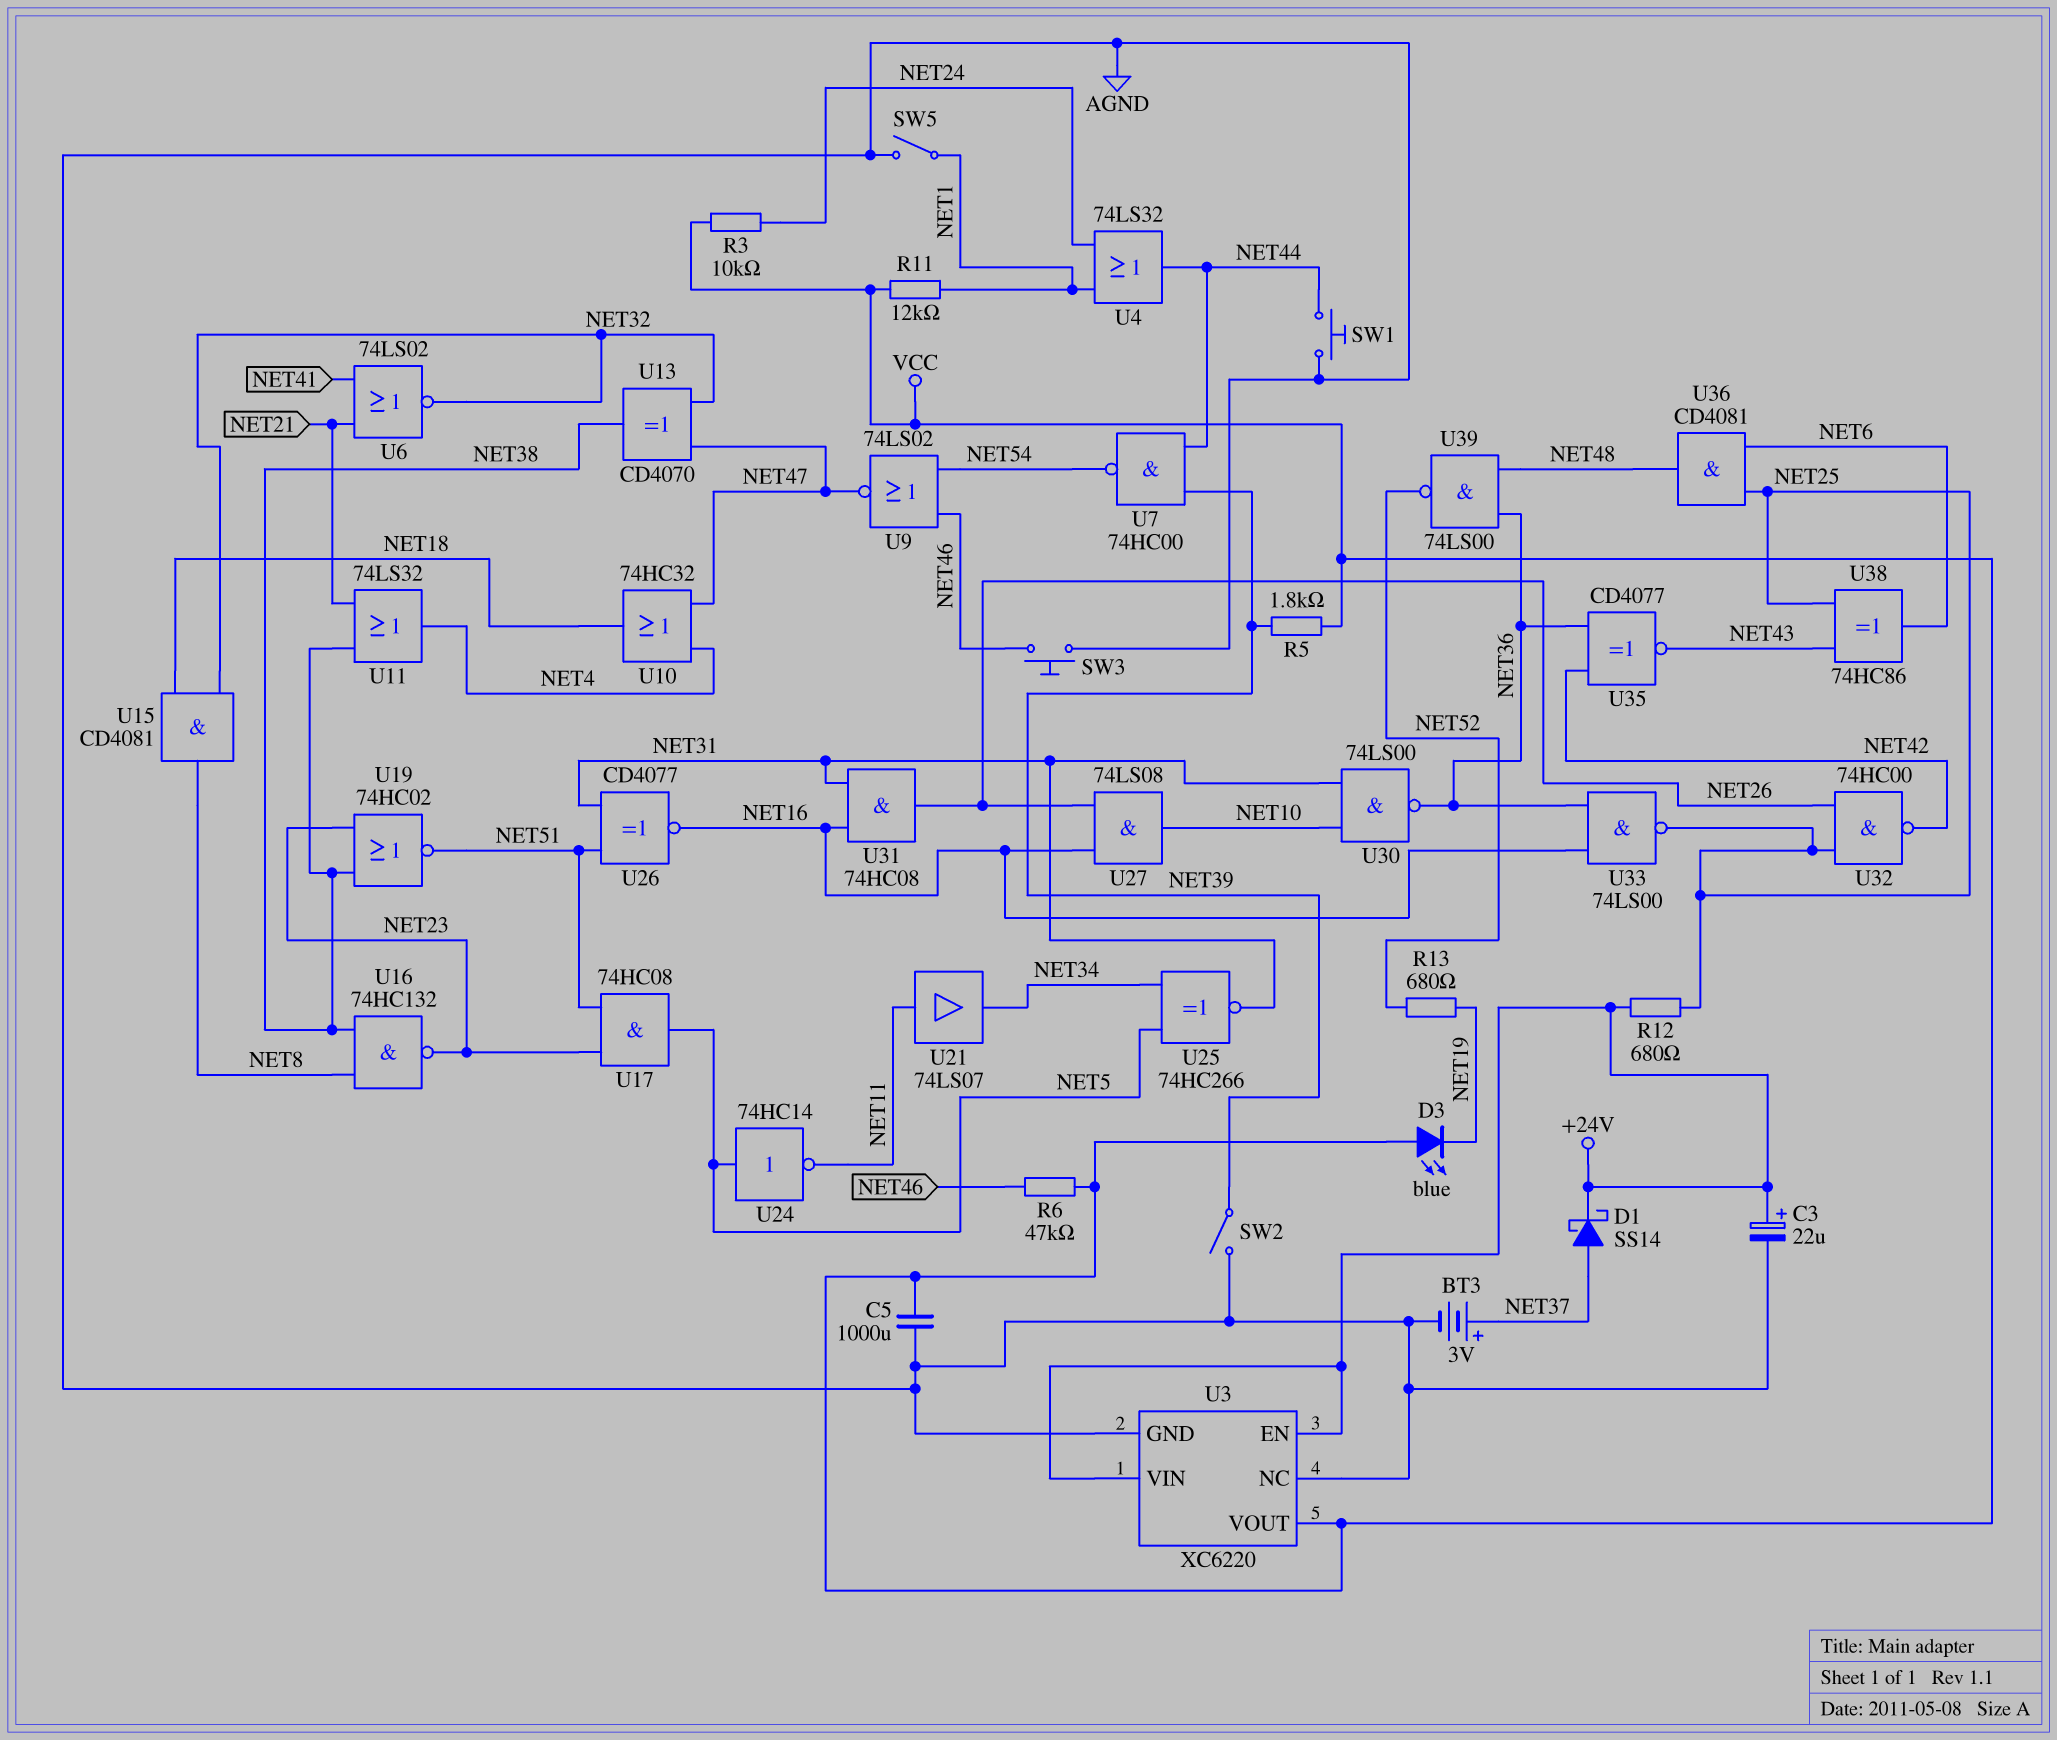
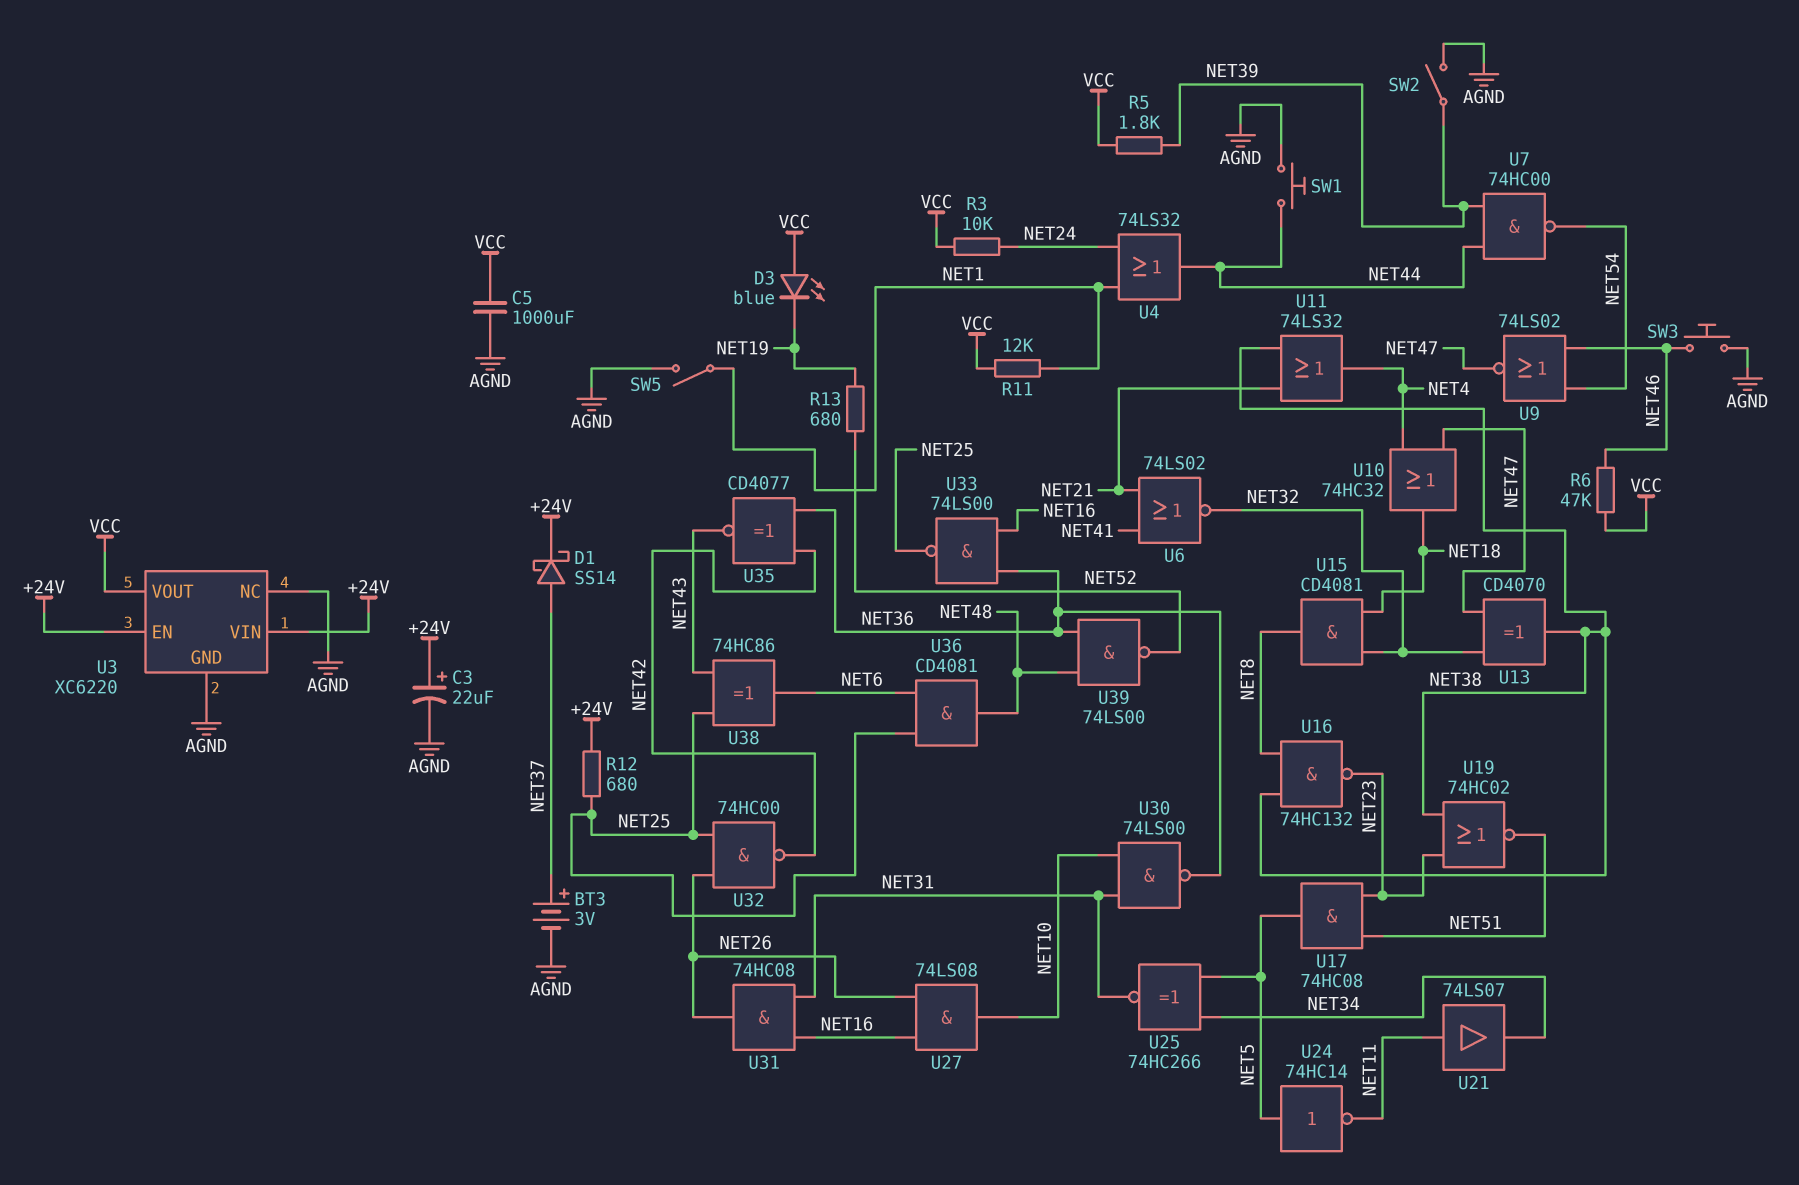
U26: XNOR CD4077 (in NET31, in NET51, out NET16) -> none

